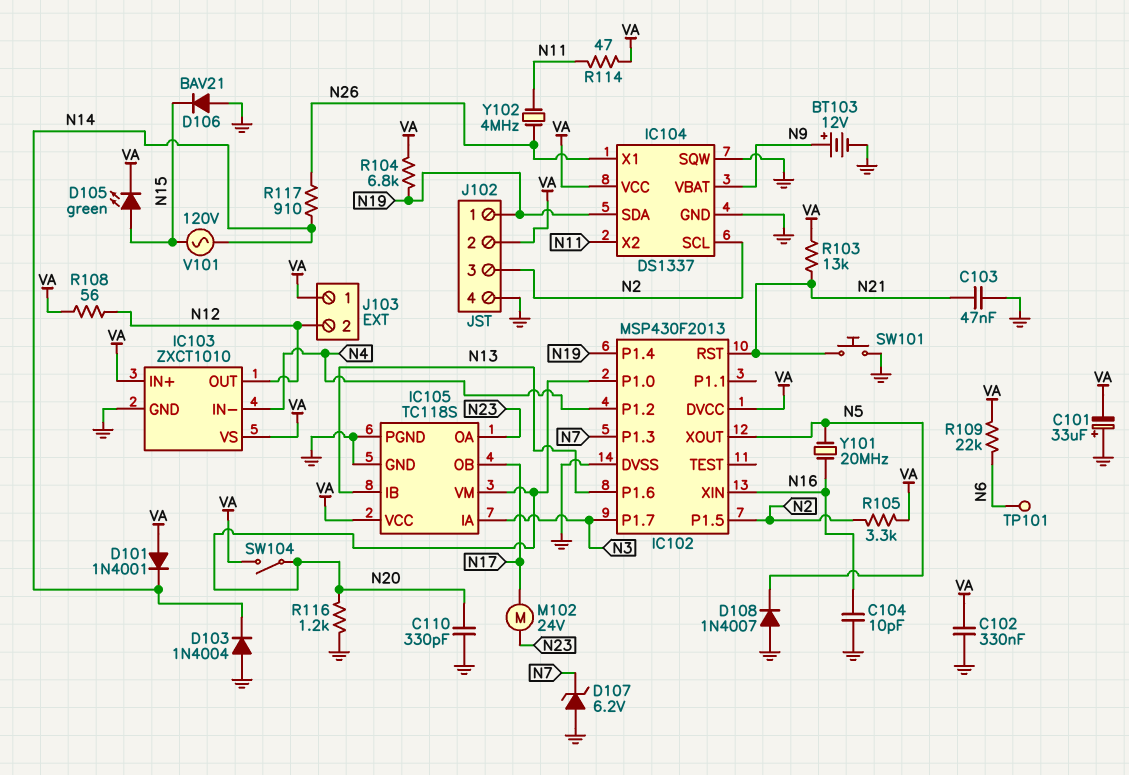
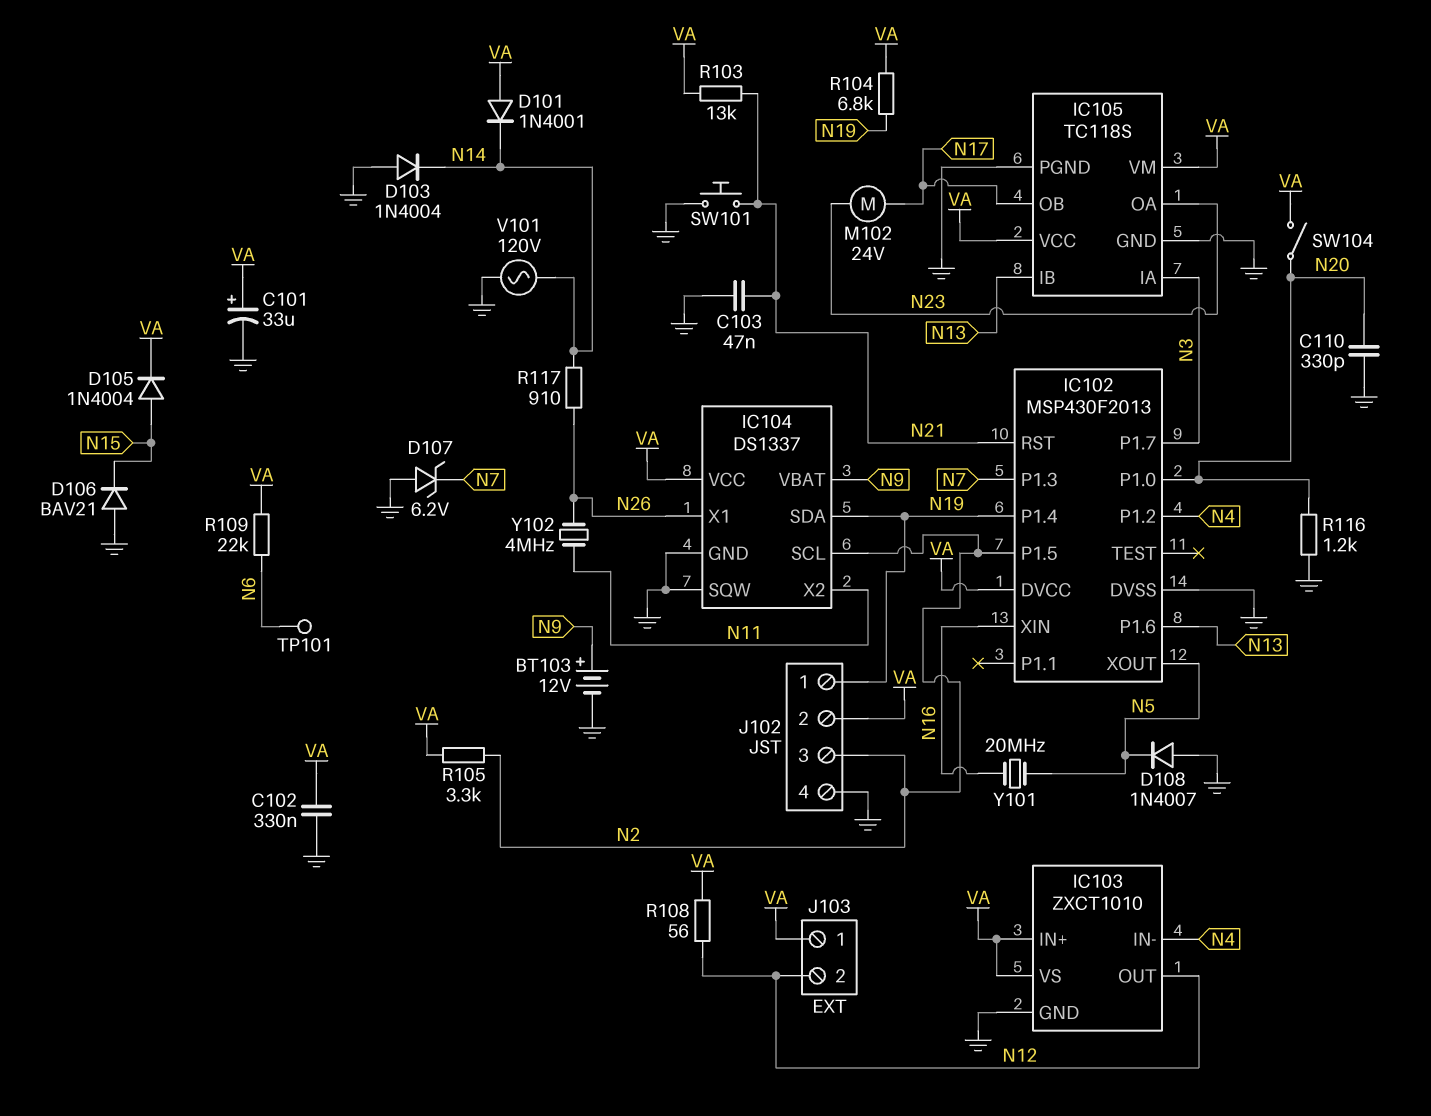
C101: 33uF (plus GND, minus VA) -> 33uF (plus VA, minus GND)
C104: 10pF (GND, N16) -> none
D105: LED green (A N15, K VA) -> diode 1N4004 (A N15, K VA)
IC105 pin VM: N20 -> VA
R114: 47 (N11, VA) -> none
V101: AC 120V (N14, N15) -> AC 120V (GND, N14)

